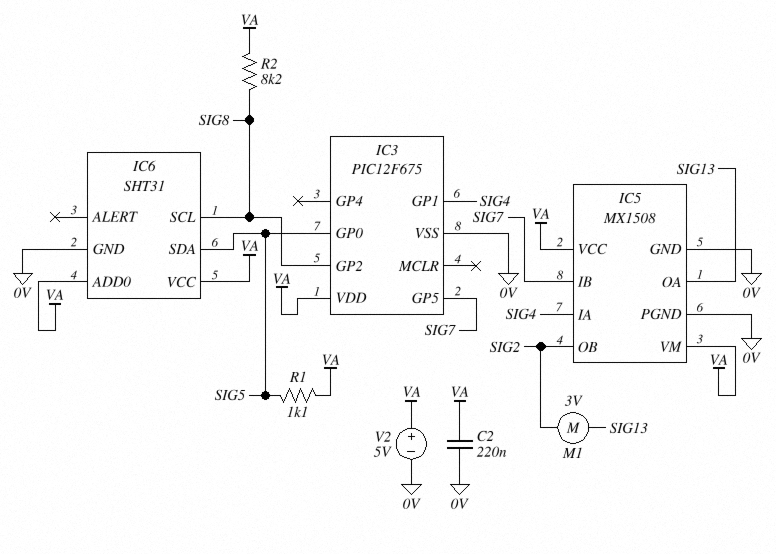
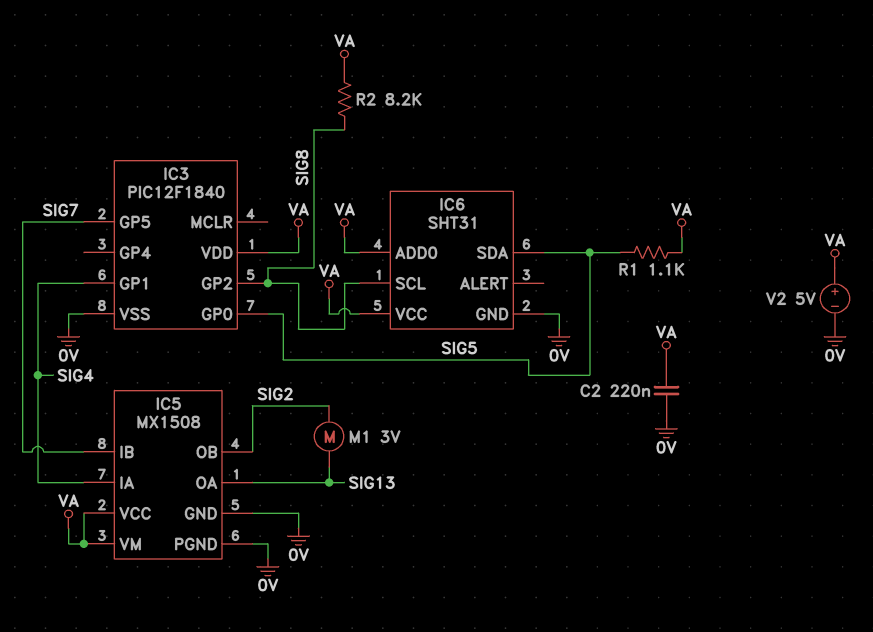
IC3: PIC12F675 -> PIC12F1840

